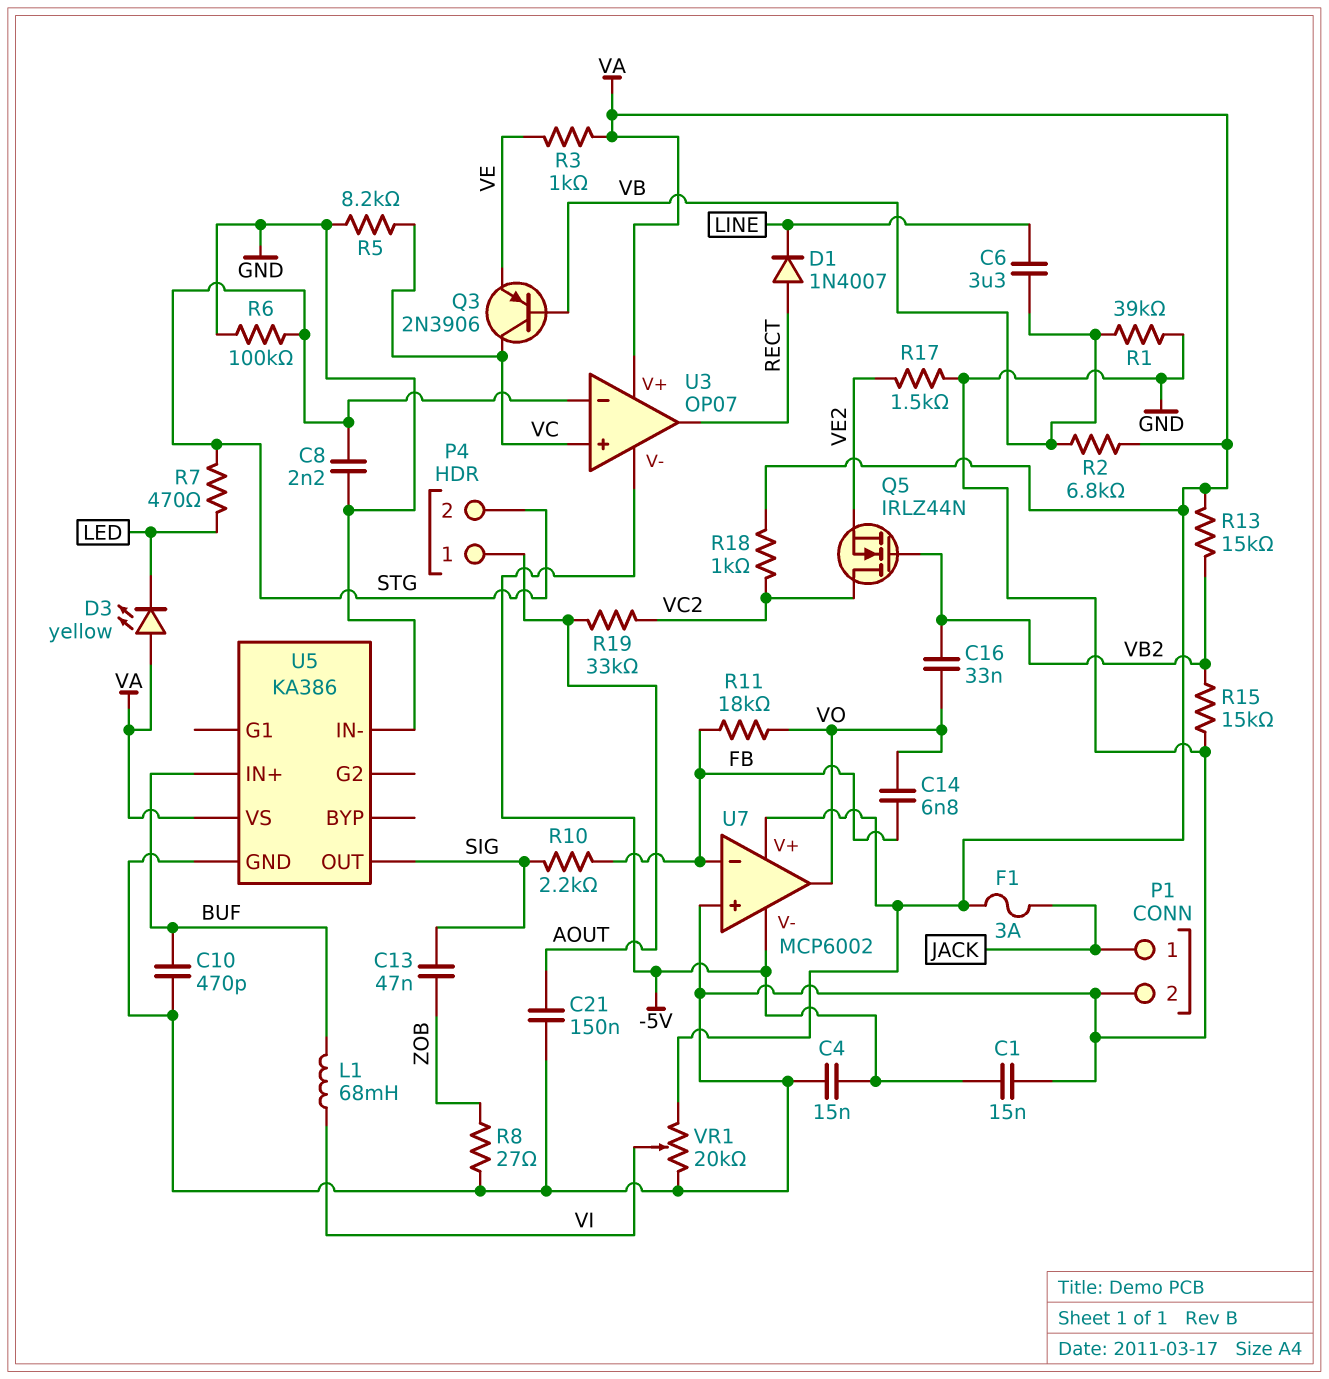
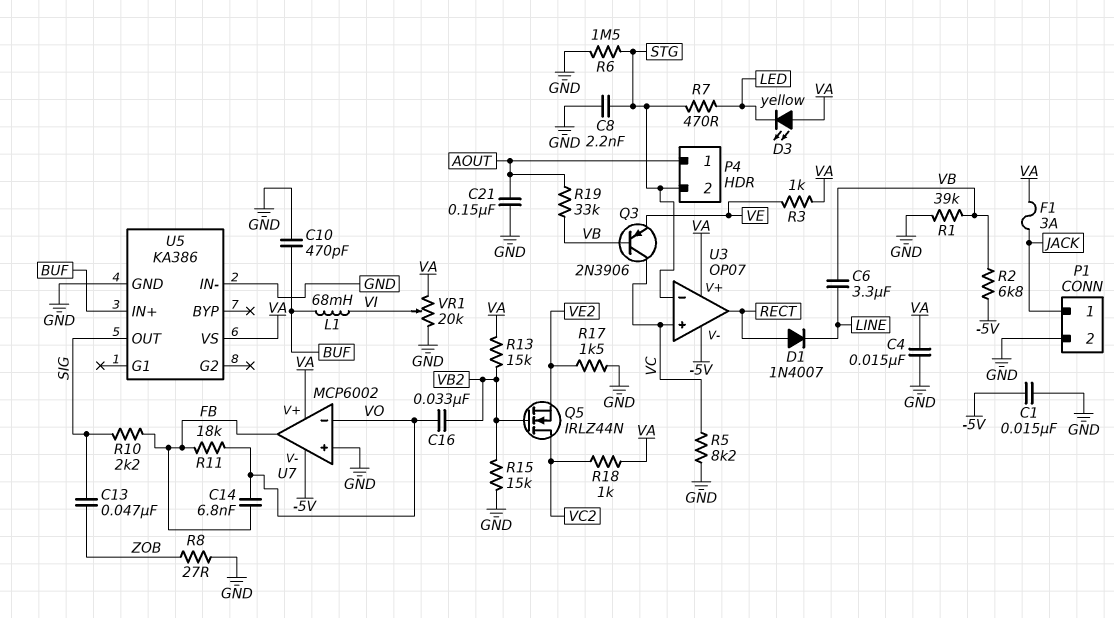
C4: 15nF (-5V, GND) -> 15nF (GND, VA)
R2: 6.8k (VA, VB) -> 6.8k (-5V, VB)
R6: 100k (GND, STG) -> 1.5M (GND, STG)
R19: 33k (AOUT, VC2) -> 33k (AOUT, VB)
U7 pin in-: FB -> VO
U7 pin out: VO -> FB

